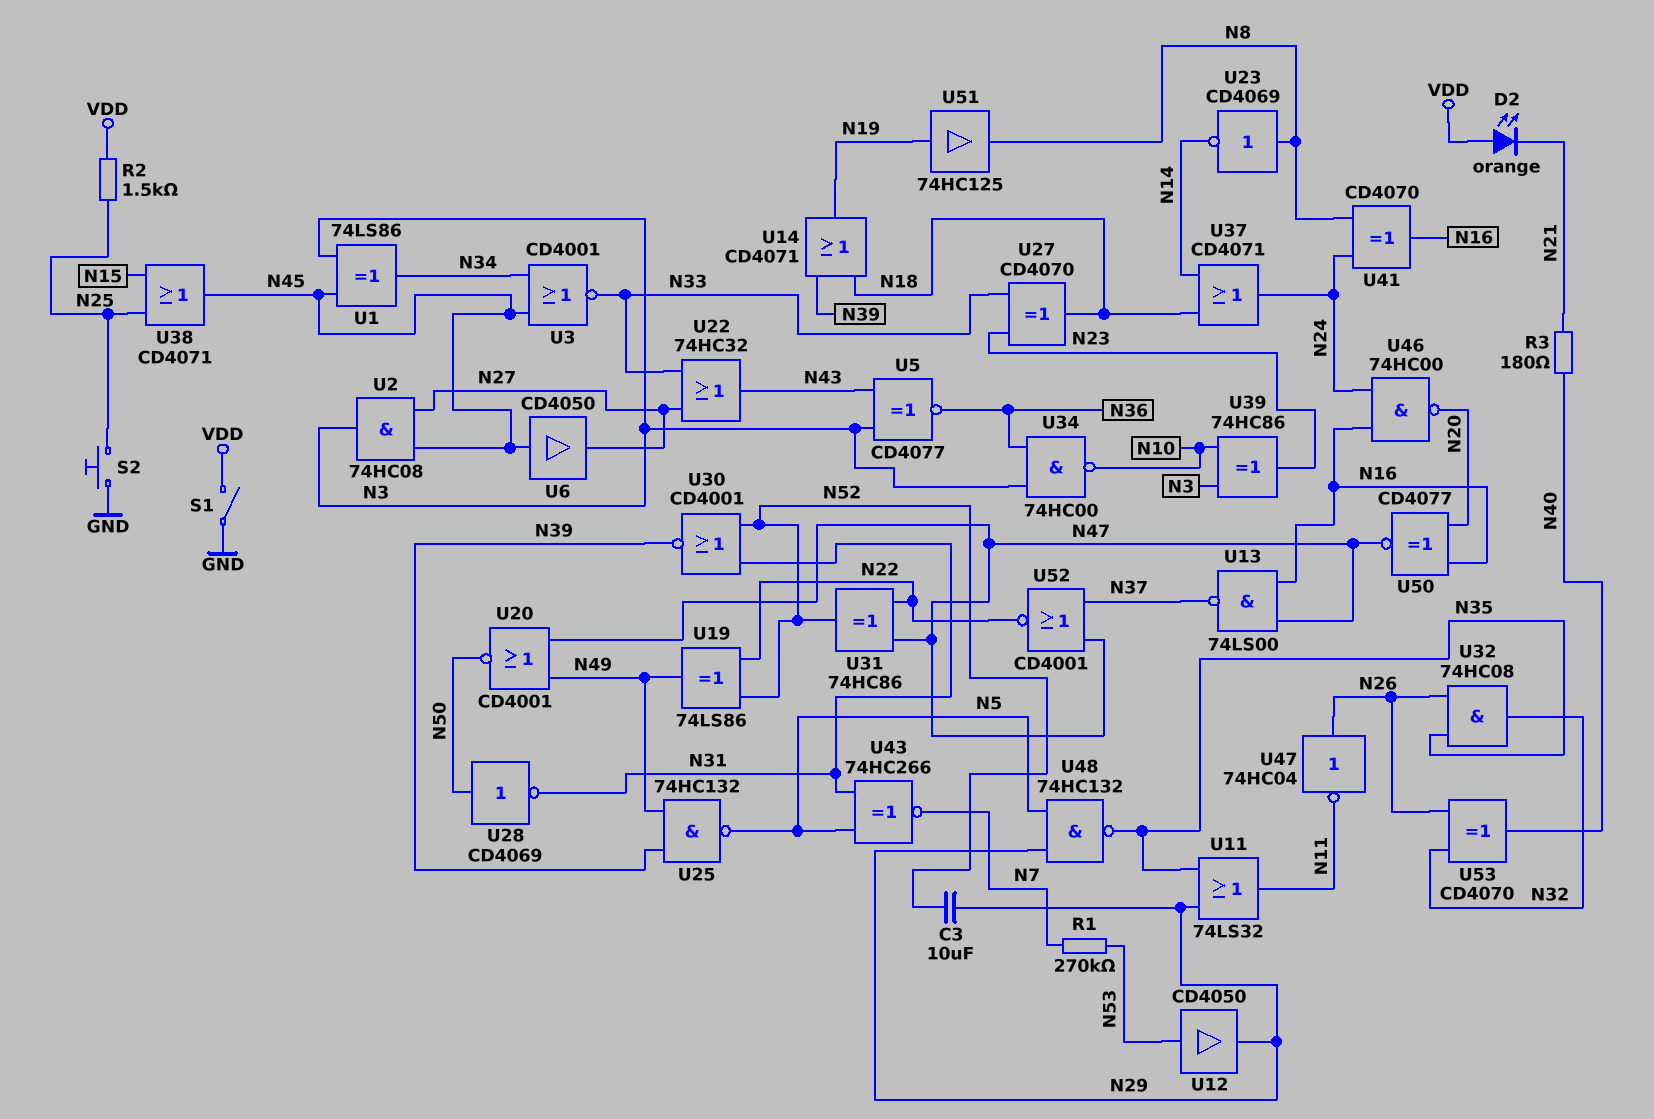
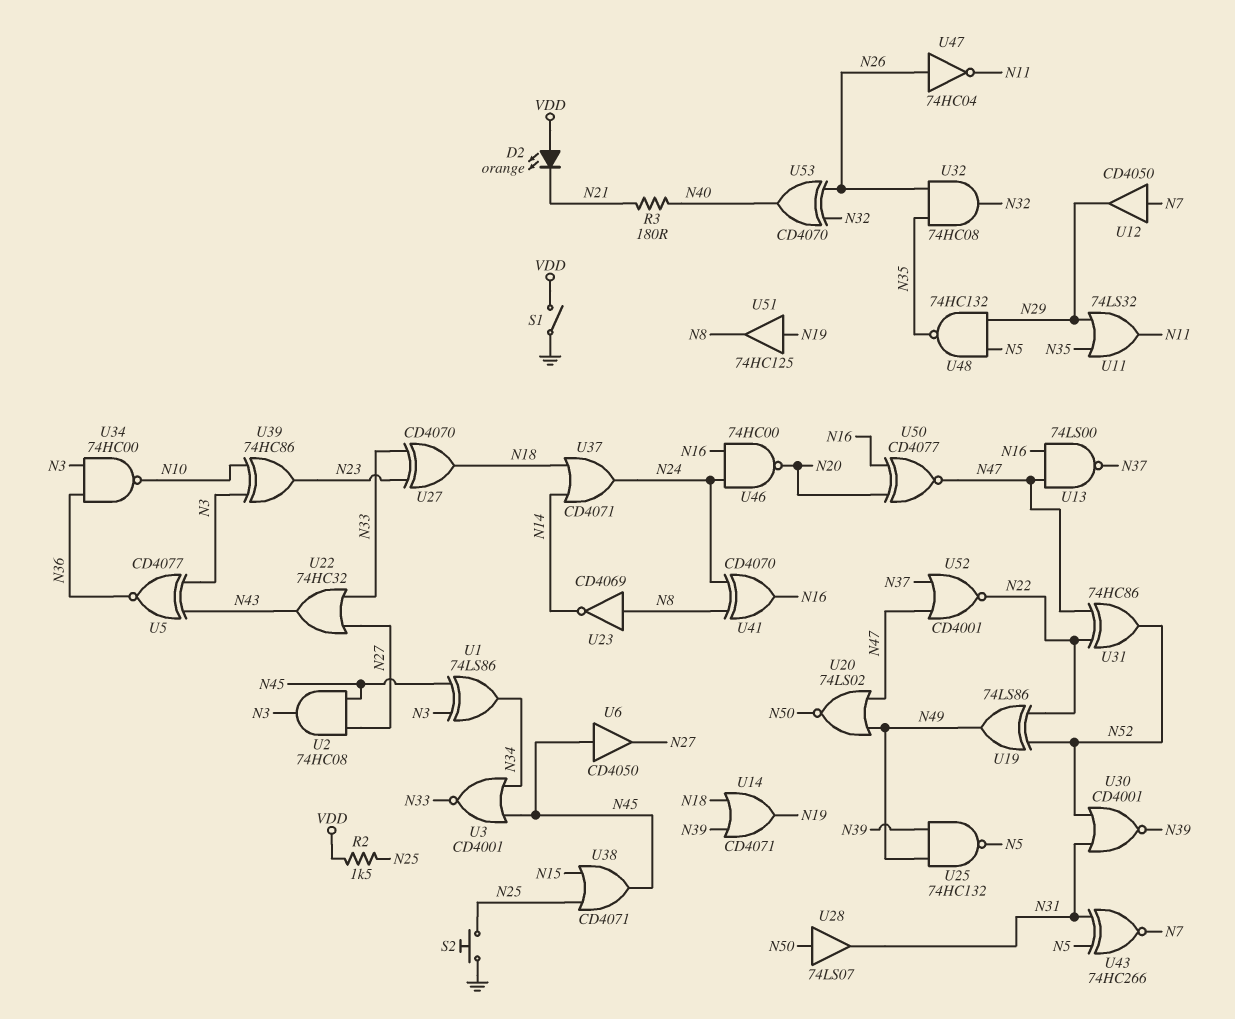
C3: 10uF (N29, N52) -> none
R1: 270k (N7, N53) -> none
U12: buffer CD4050 (in N53, out N29) -> buffer CD4050 (in N7, out N29)
U20: NOR CD4001 (in N47, in N49, out N50) -> NOR 74LS02 (in N47, in N49, out N50)
U28: NOT CD4069 (in N50, out N31) -> buffer 74LS07 (in N50, out N31)

